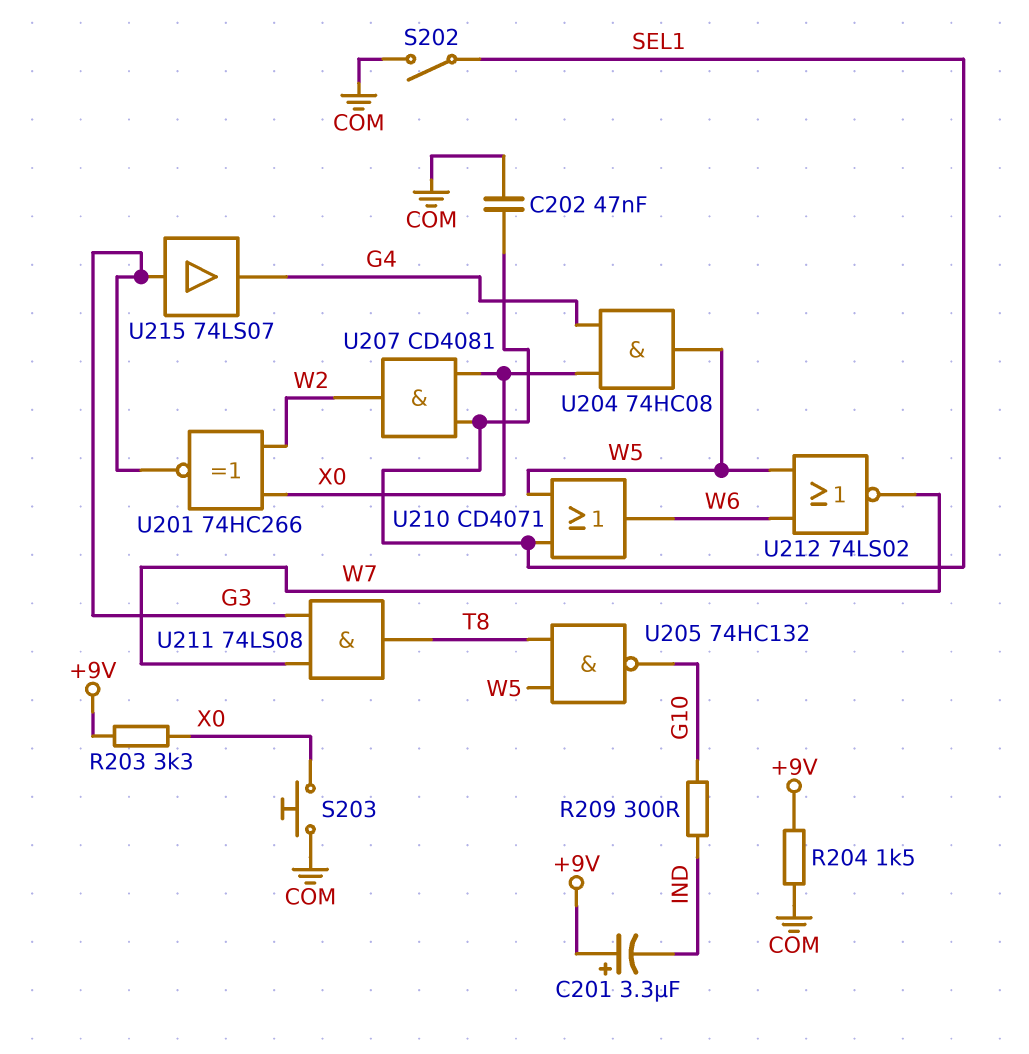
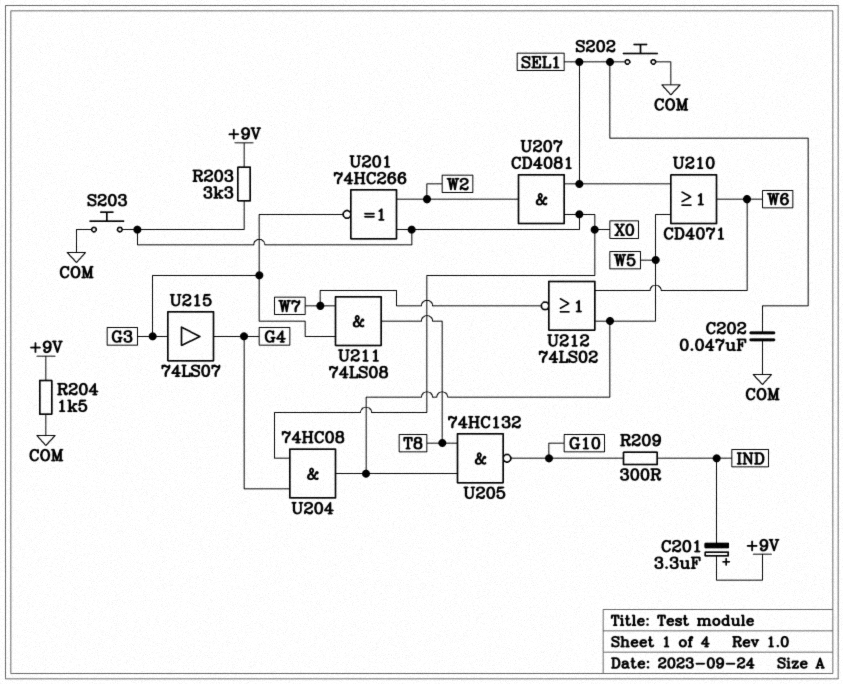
S202: switch (COM, SEL1) -> button (COM, SEL1)

